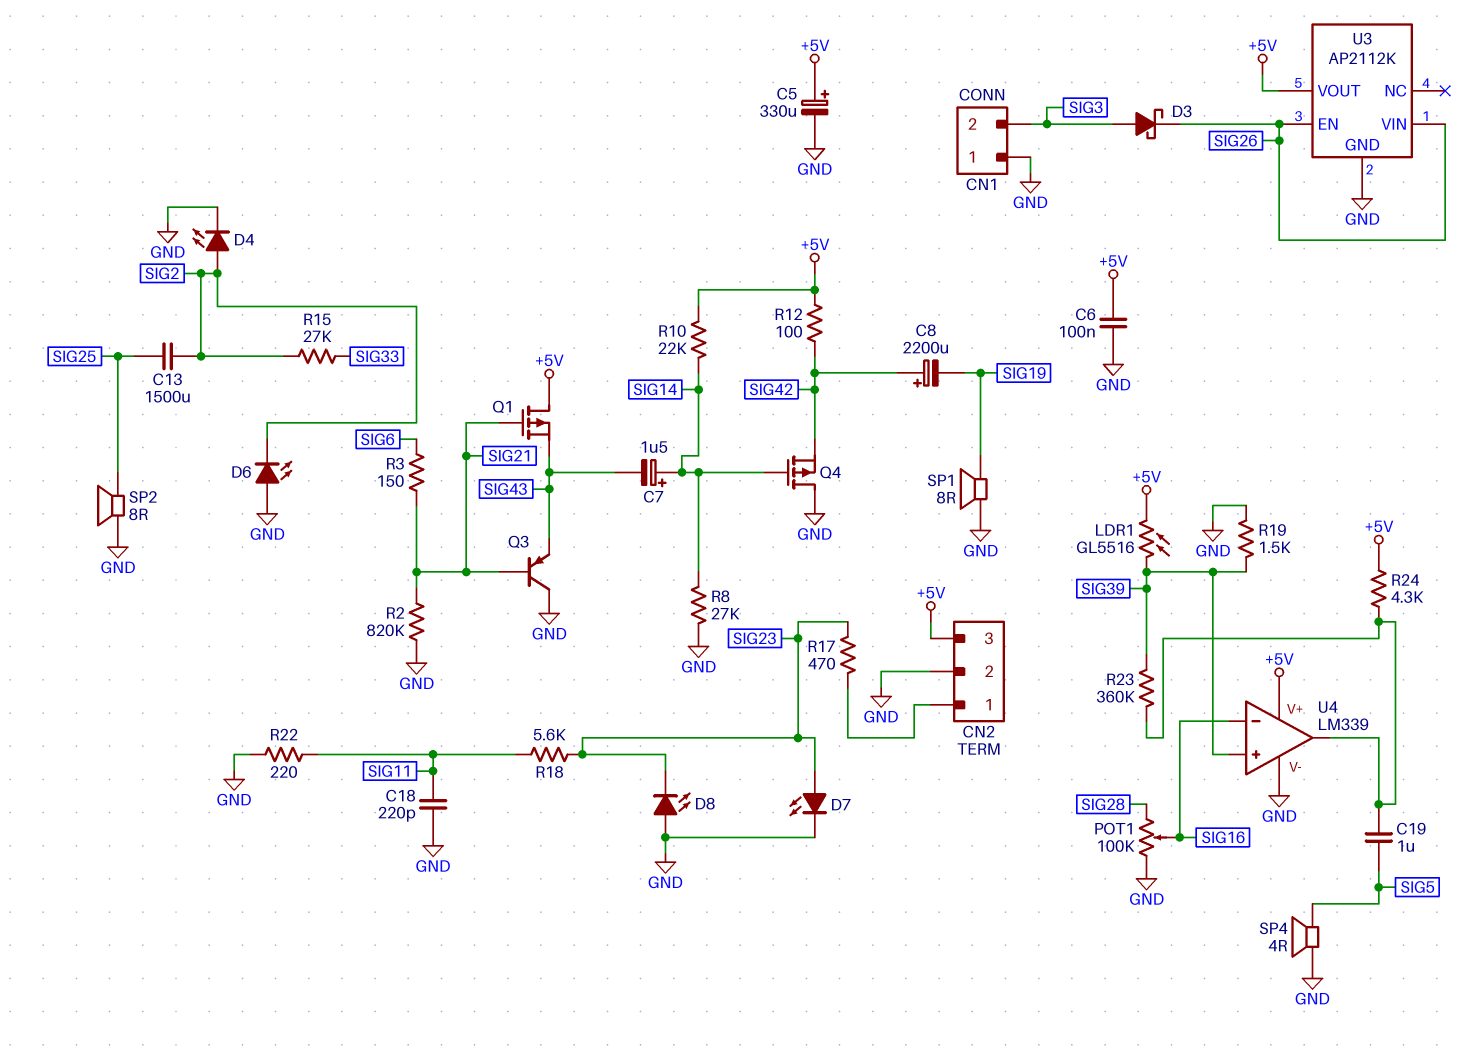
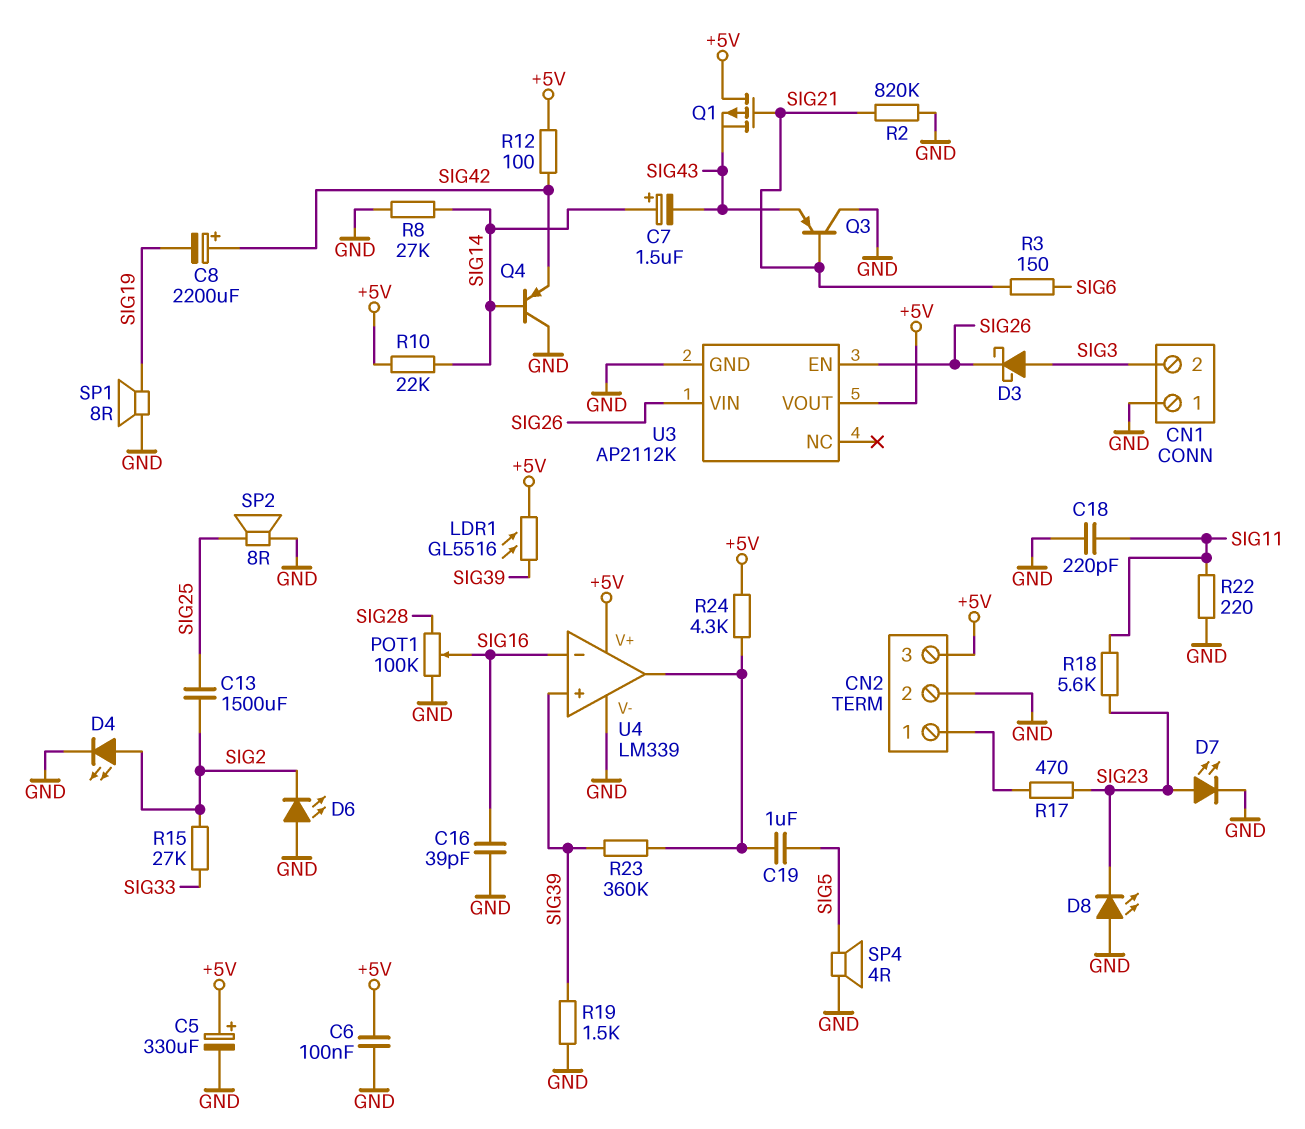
C16: none -> 39pF (GND, SIG16)
Q4: PMOS (G SIG14, D GND, S SIG42) -> PNP (B SIG14, C GND, E SIG42)

